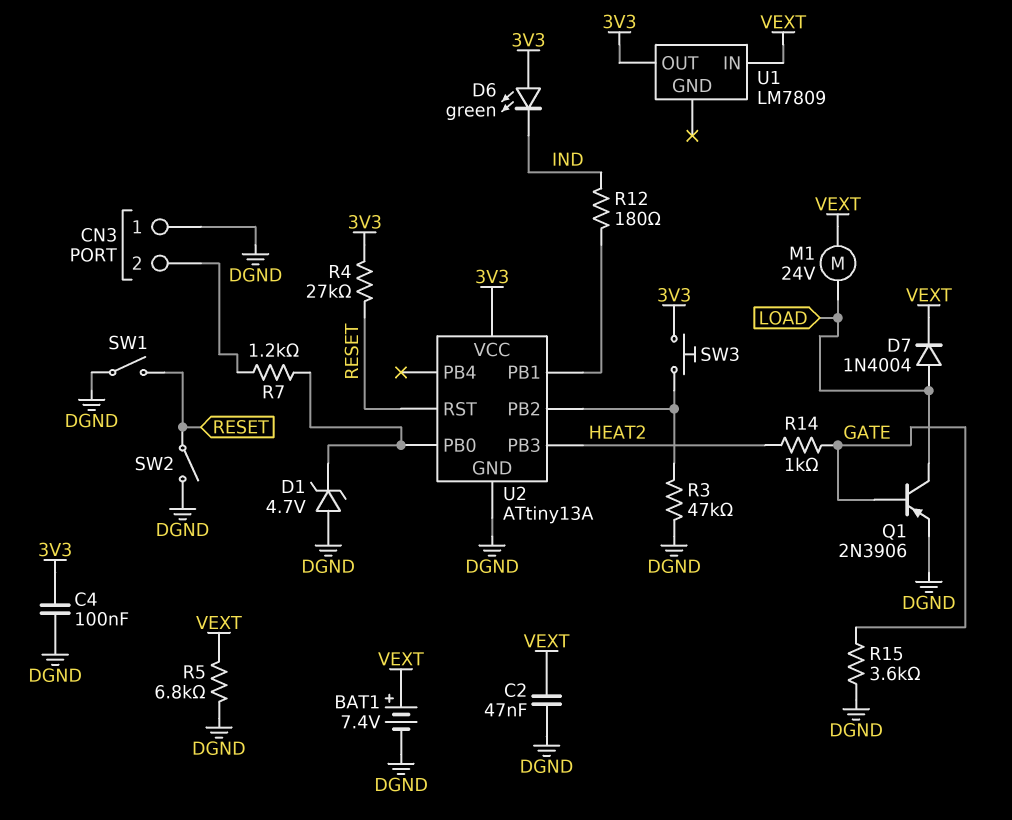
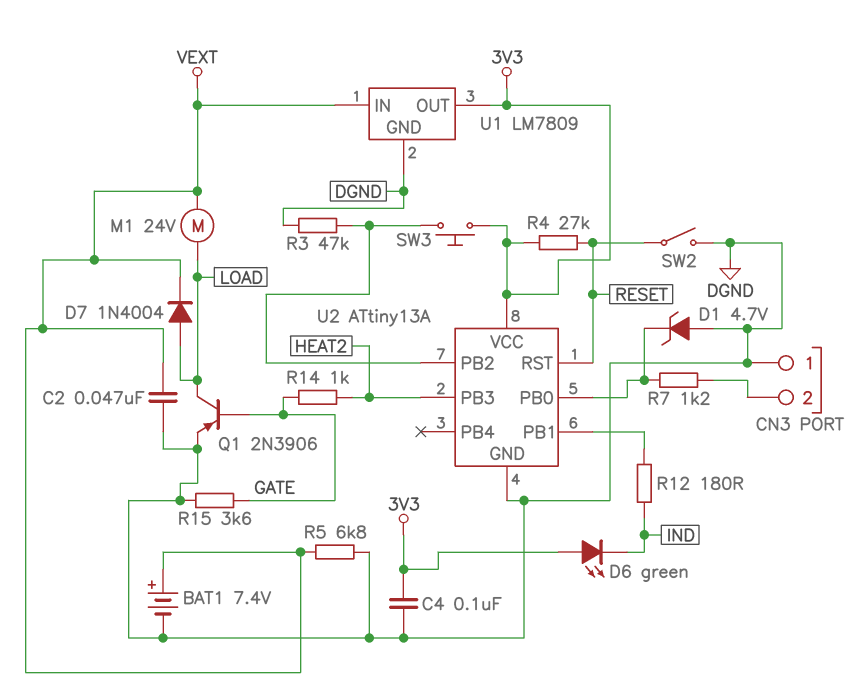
SW1: switch (DGND, RESET) -> none
U1 pin GND: none -> DGND

